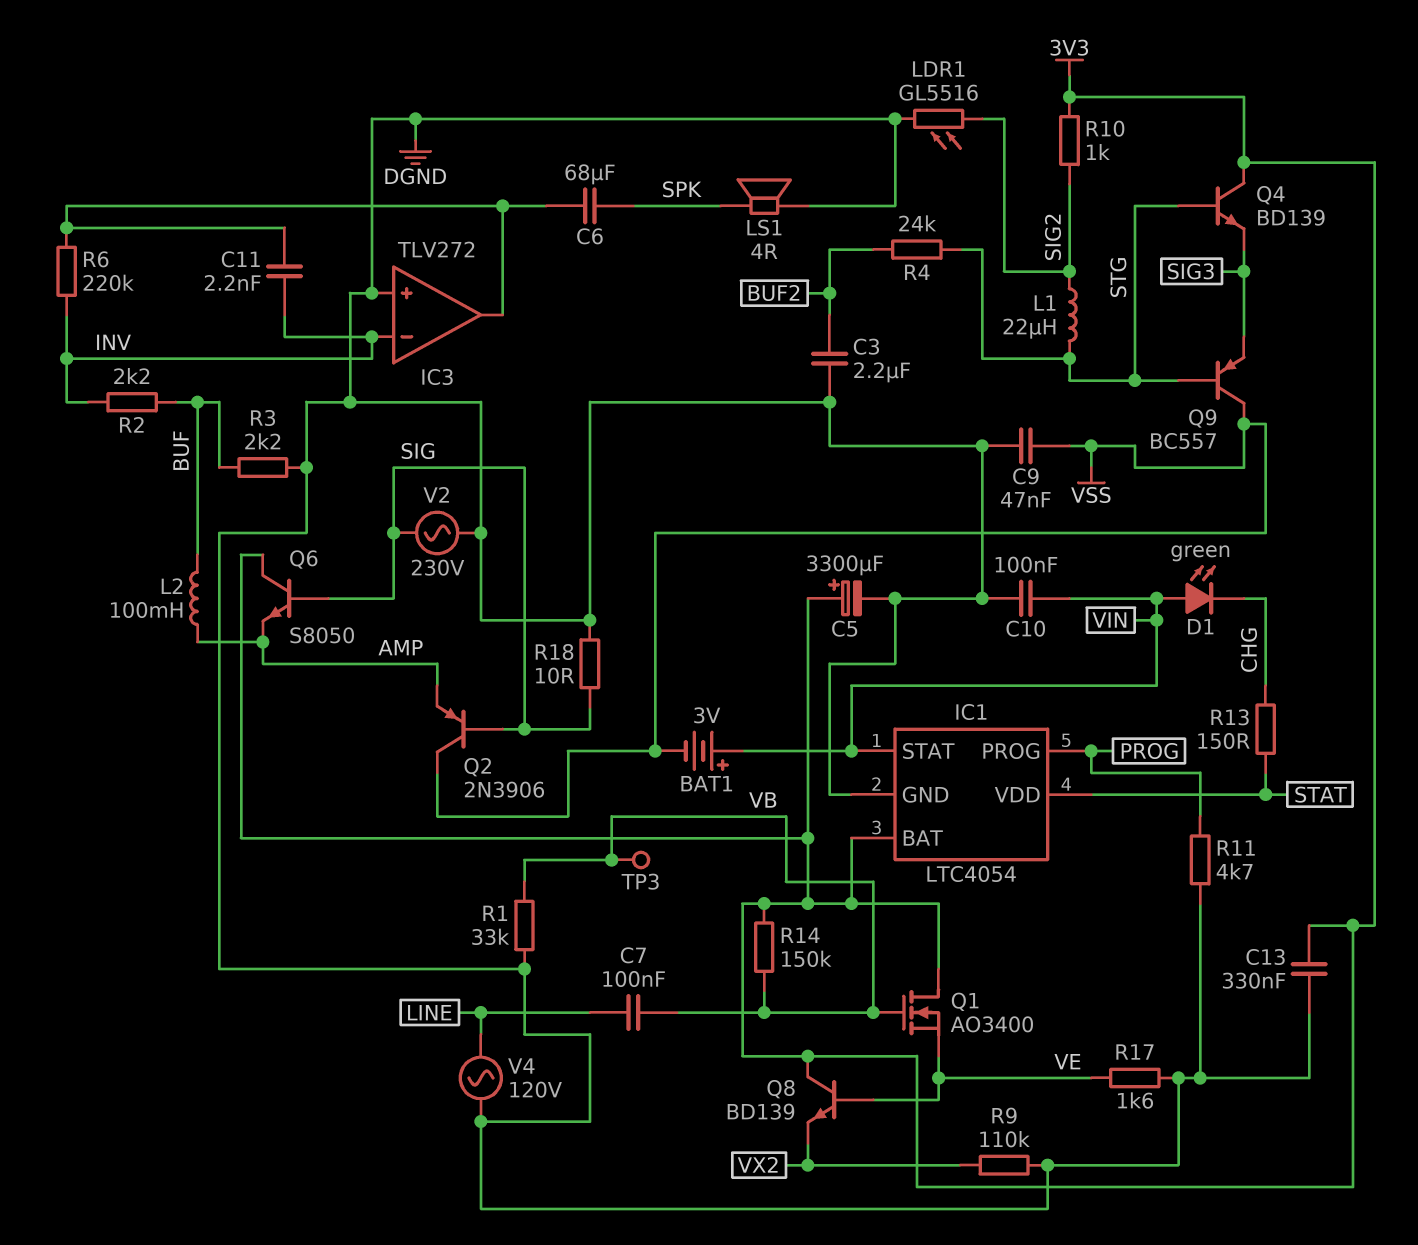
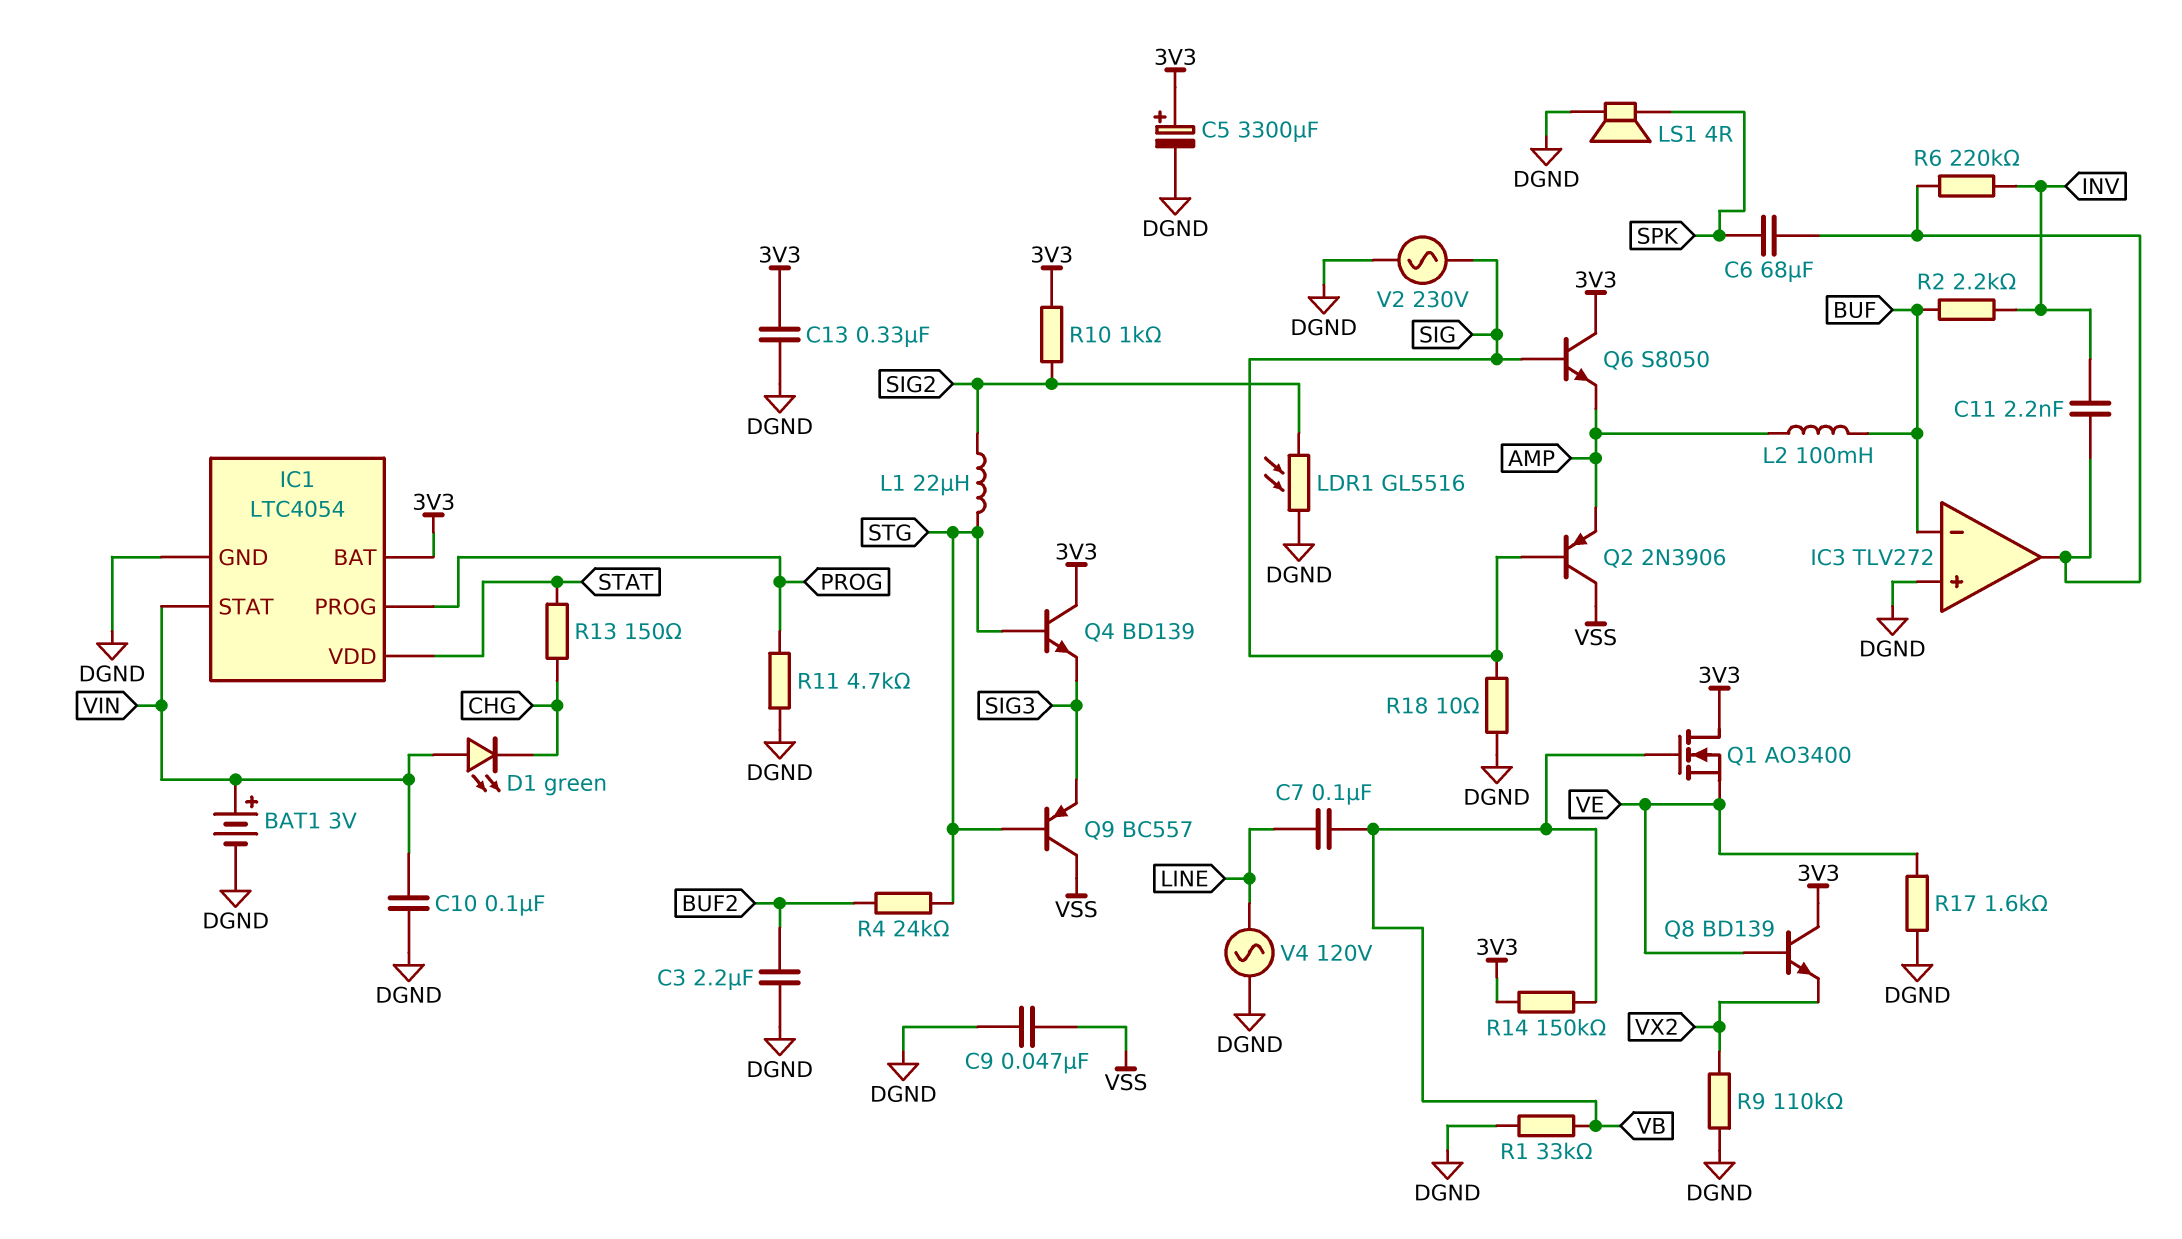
BAT1: 3V (plus VIN, minus VSS) -> 3V (plus VIN, minus DGND)
IC3 pin in-: INV -> BUF
R3: 2.2k (BUF, DGND) -> none
TP3: test point (VB) -> none

